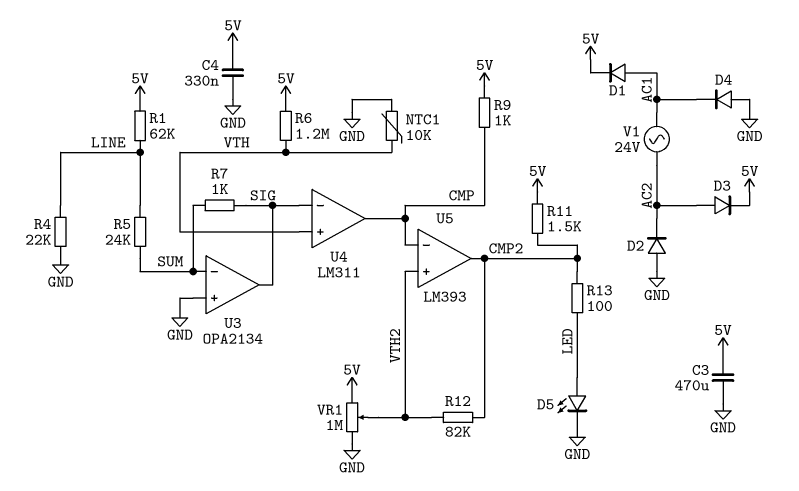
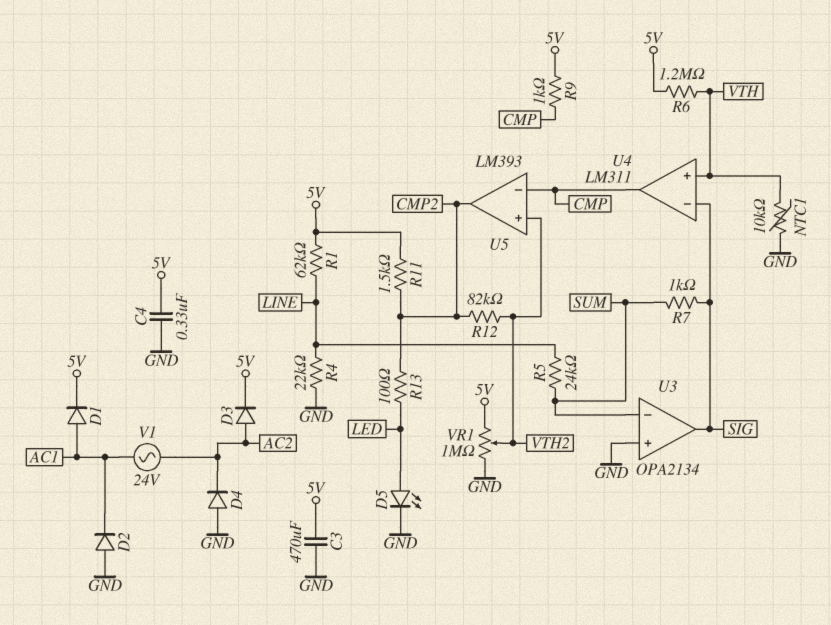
D2: diode (A GND, K AC2) -> diode (A GND, K AC1)
D4: diode (A GND, K AC1) -> diode (A GND, K AC2)

